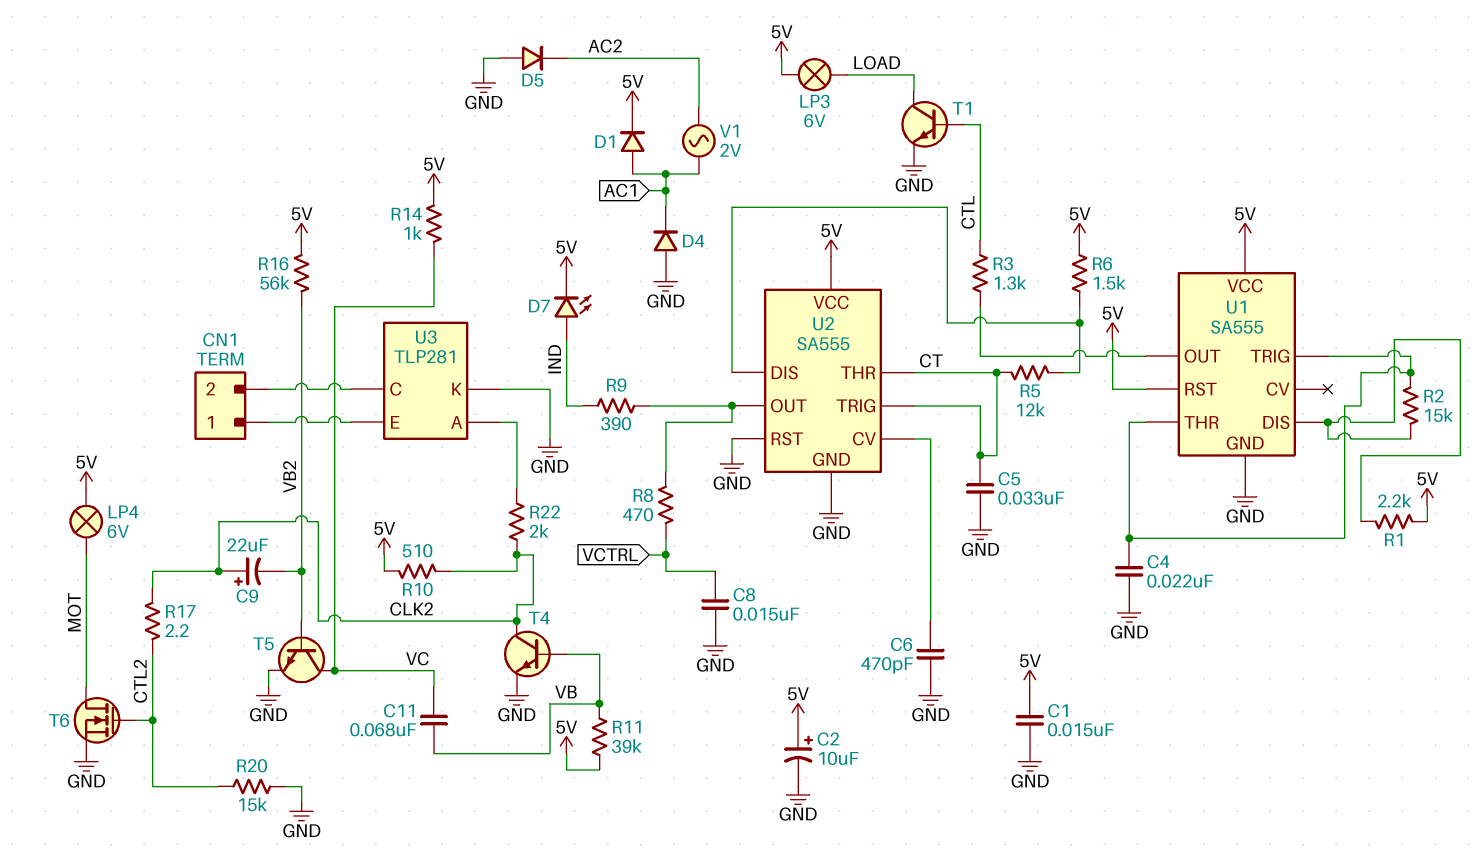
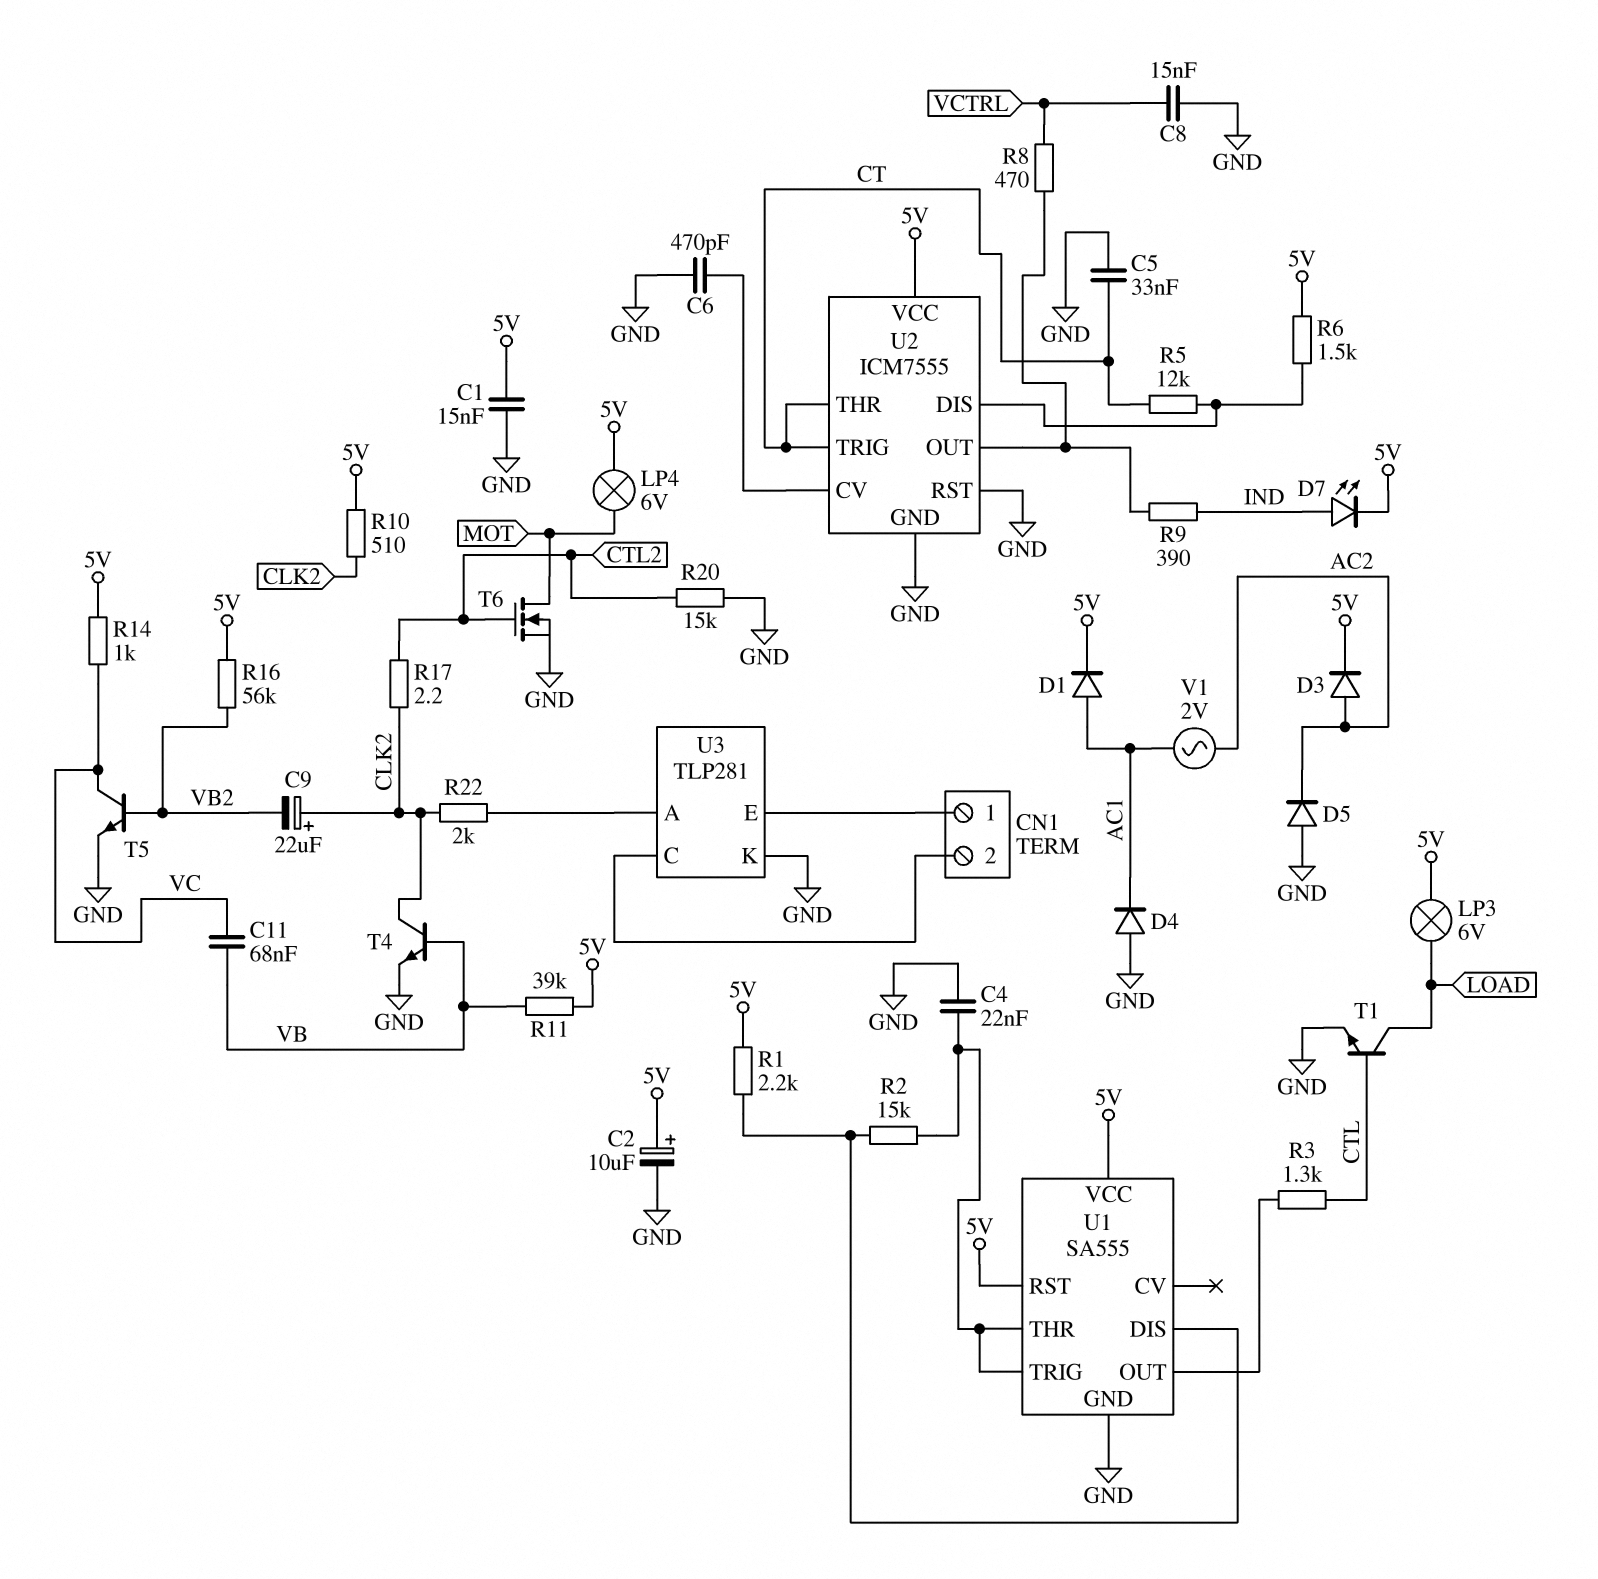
D3: none -> diode (A AC2, K 5V)
U2: SA555 -> ICM7555

